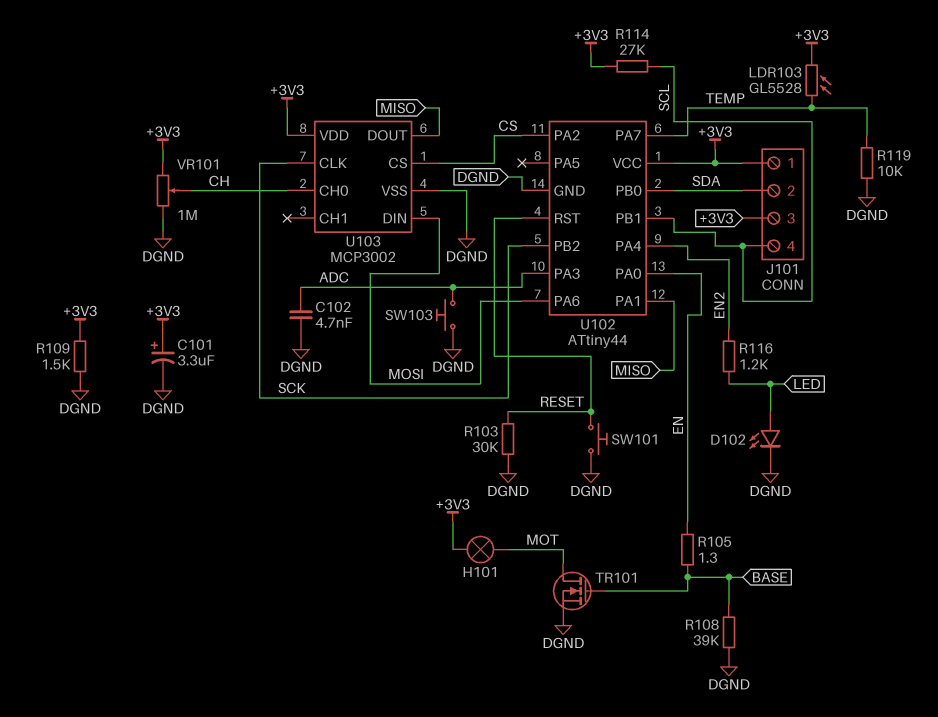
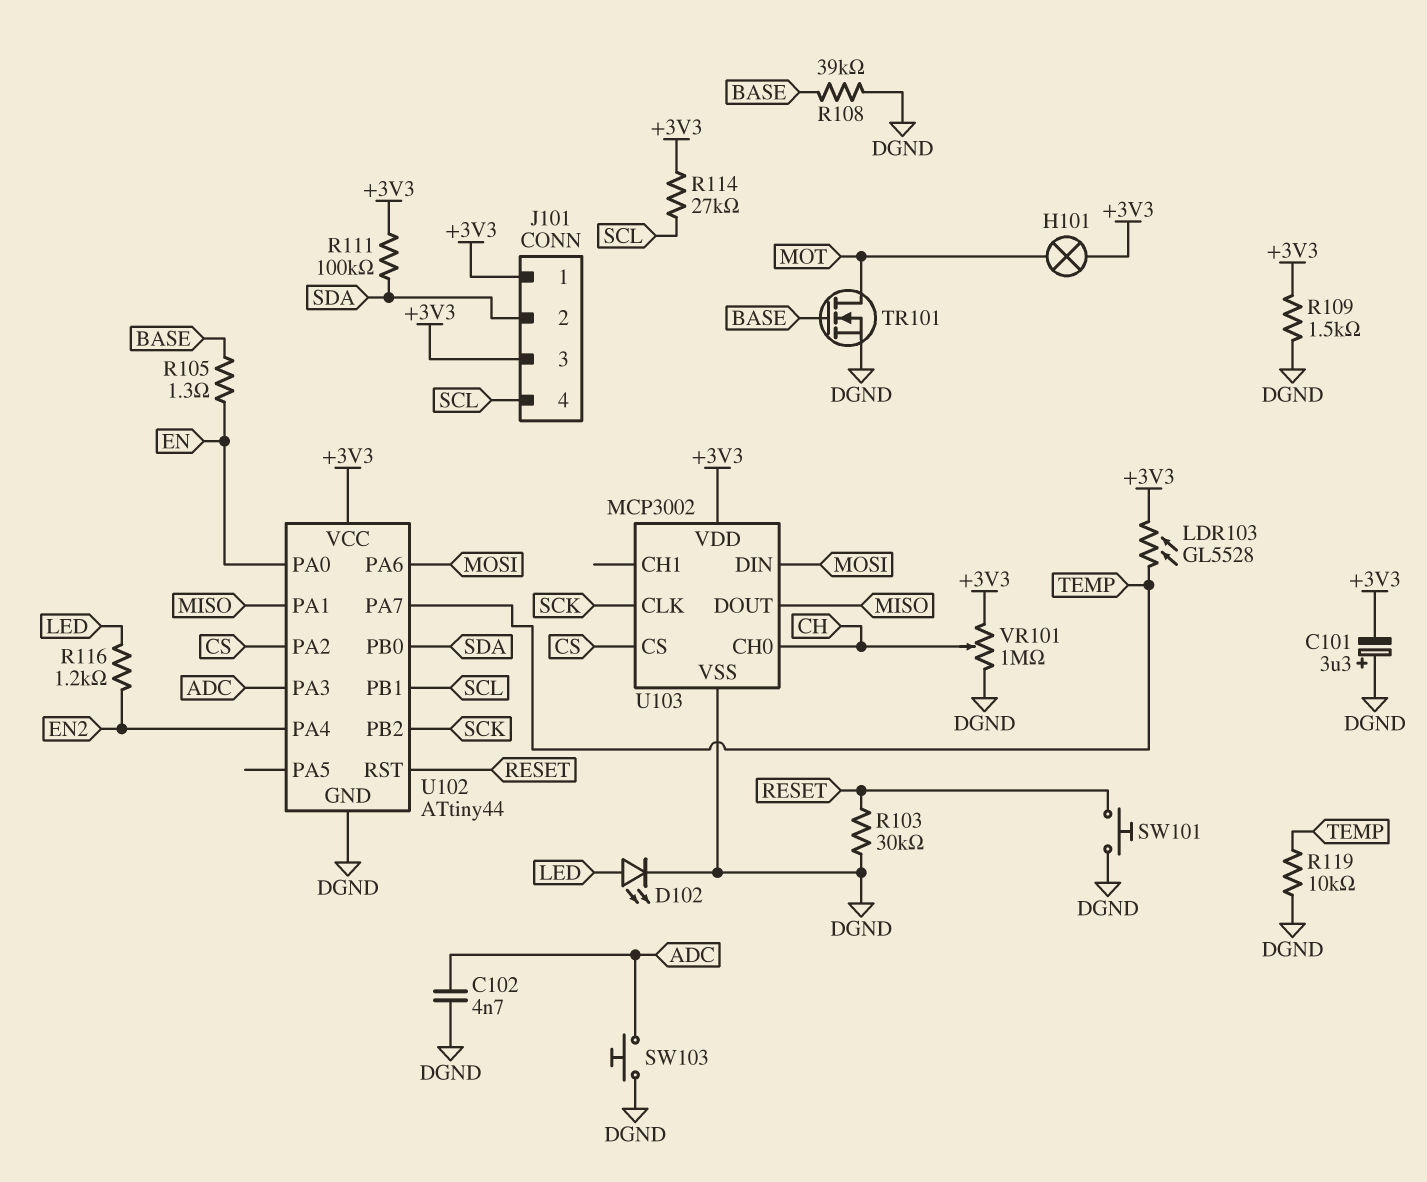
C101: 3.3uF (plus +3V3, minus DGND) -> 3.3uF (plus DGND, minus +3V3)
R111: none -> 100k (+3V3, SDA)

